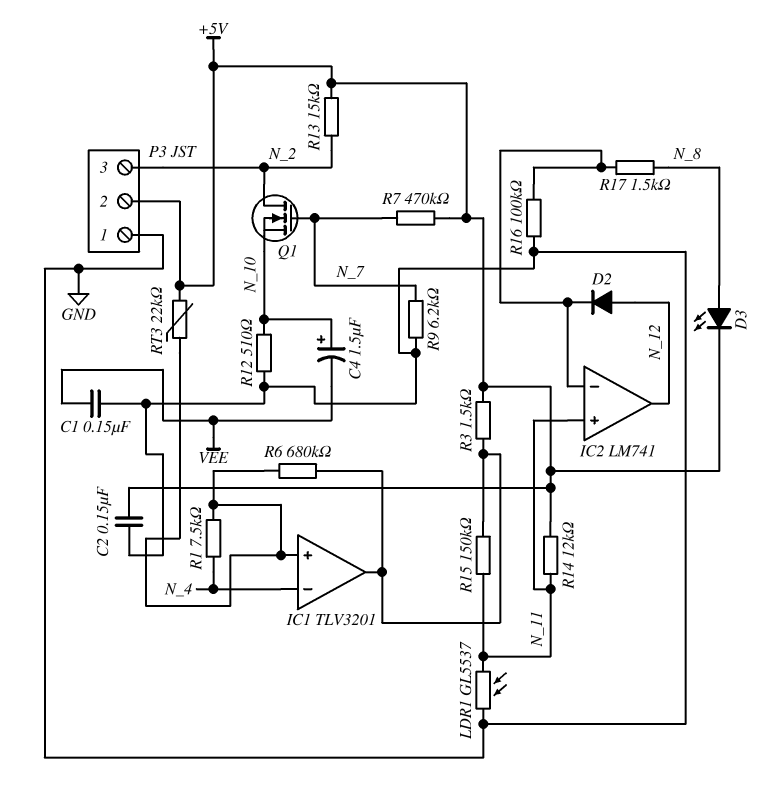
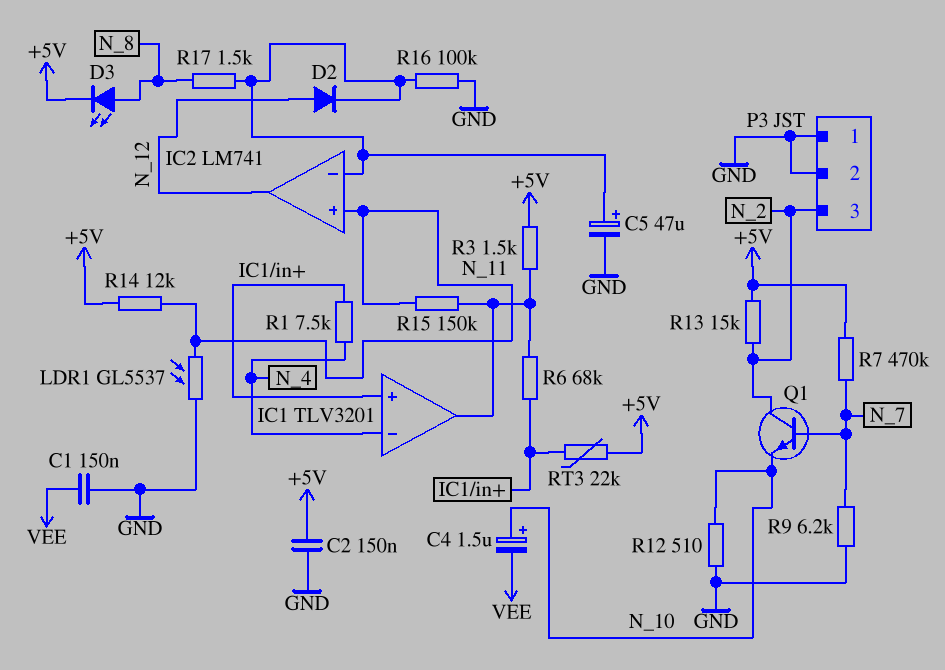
C5: none -> 47uF (plus IC2/in-, minus GND)
P3 pin 2: +5V -> GND
Q1: NMOS (G N_7, D N_2, S N_10) -> NPN (B N_7, C N_2, E N_10)
R6: 680k (IC1/in+, IC1/out) -> 68k (IC1/in+, IC1/out)

